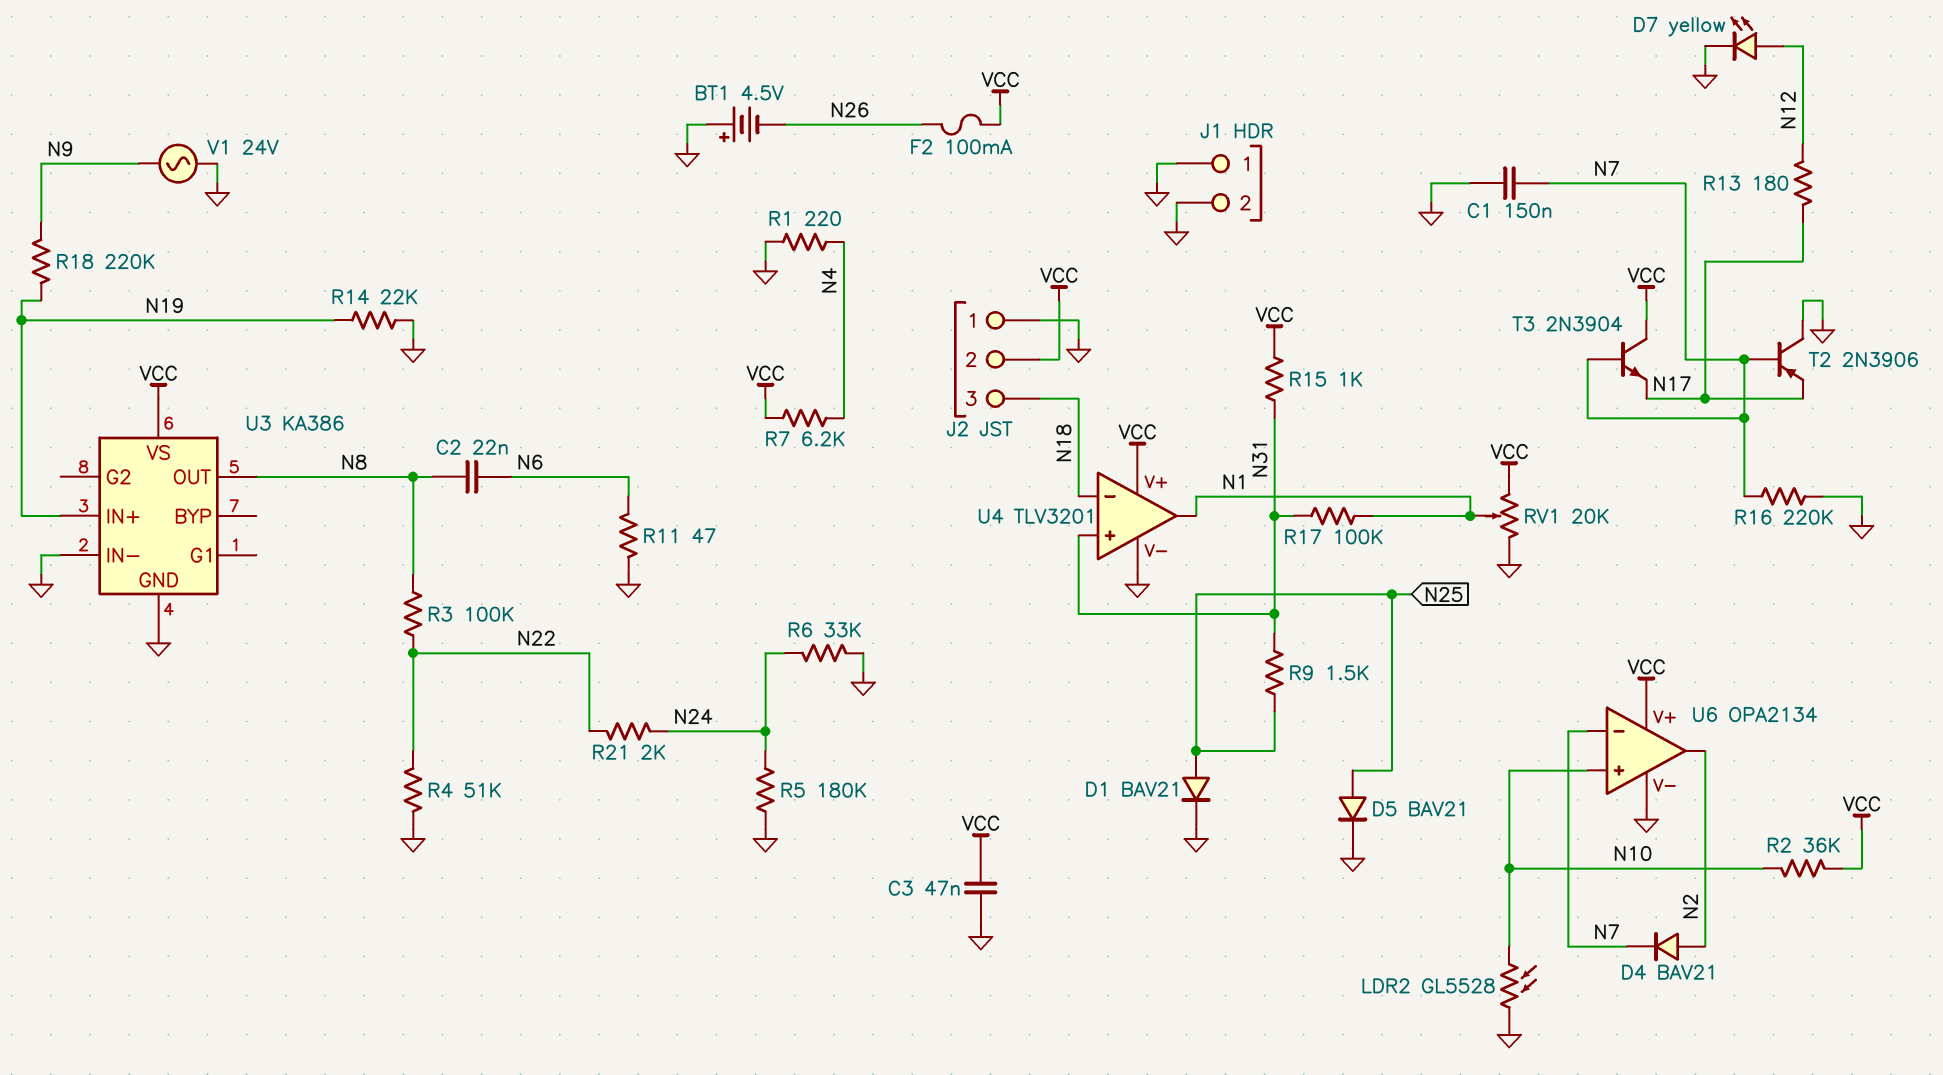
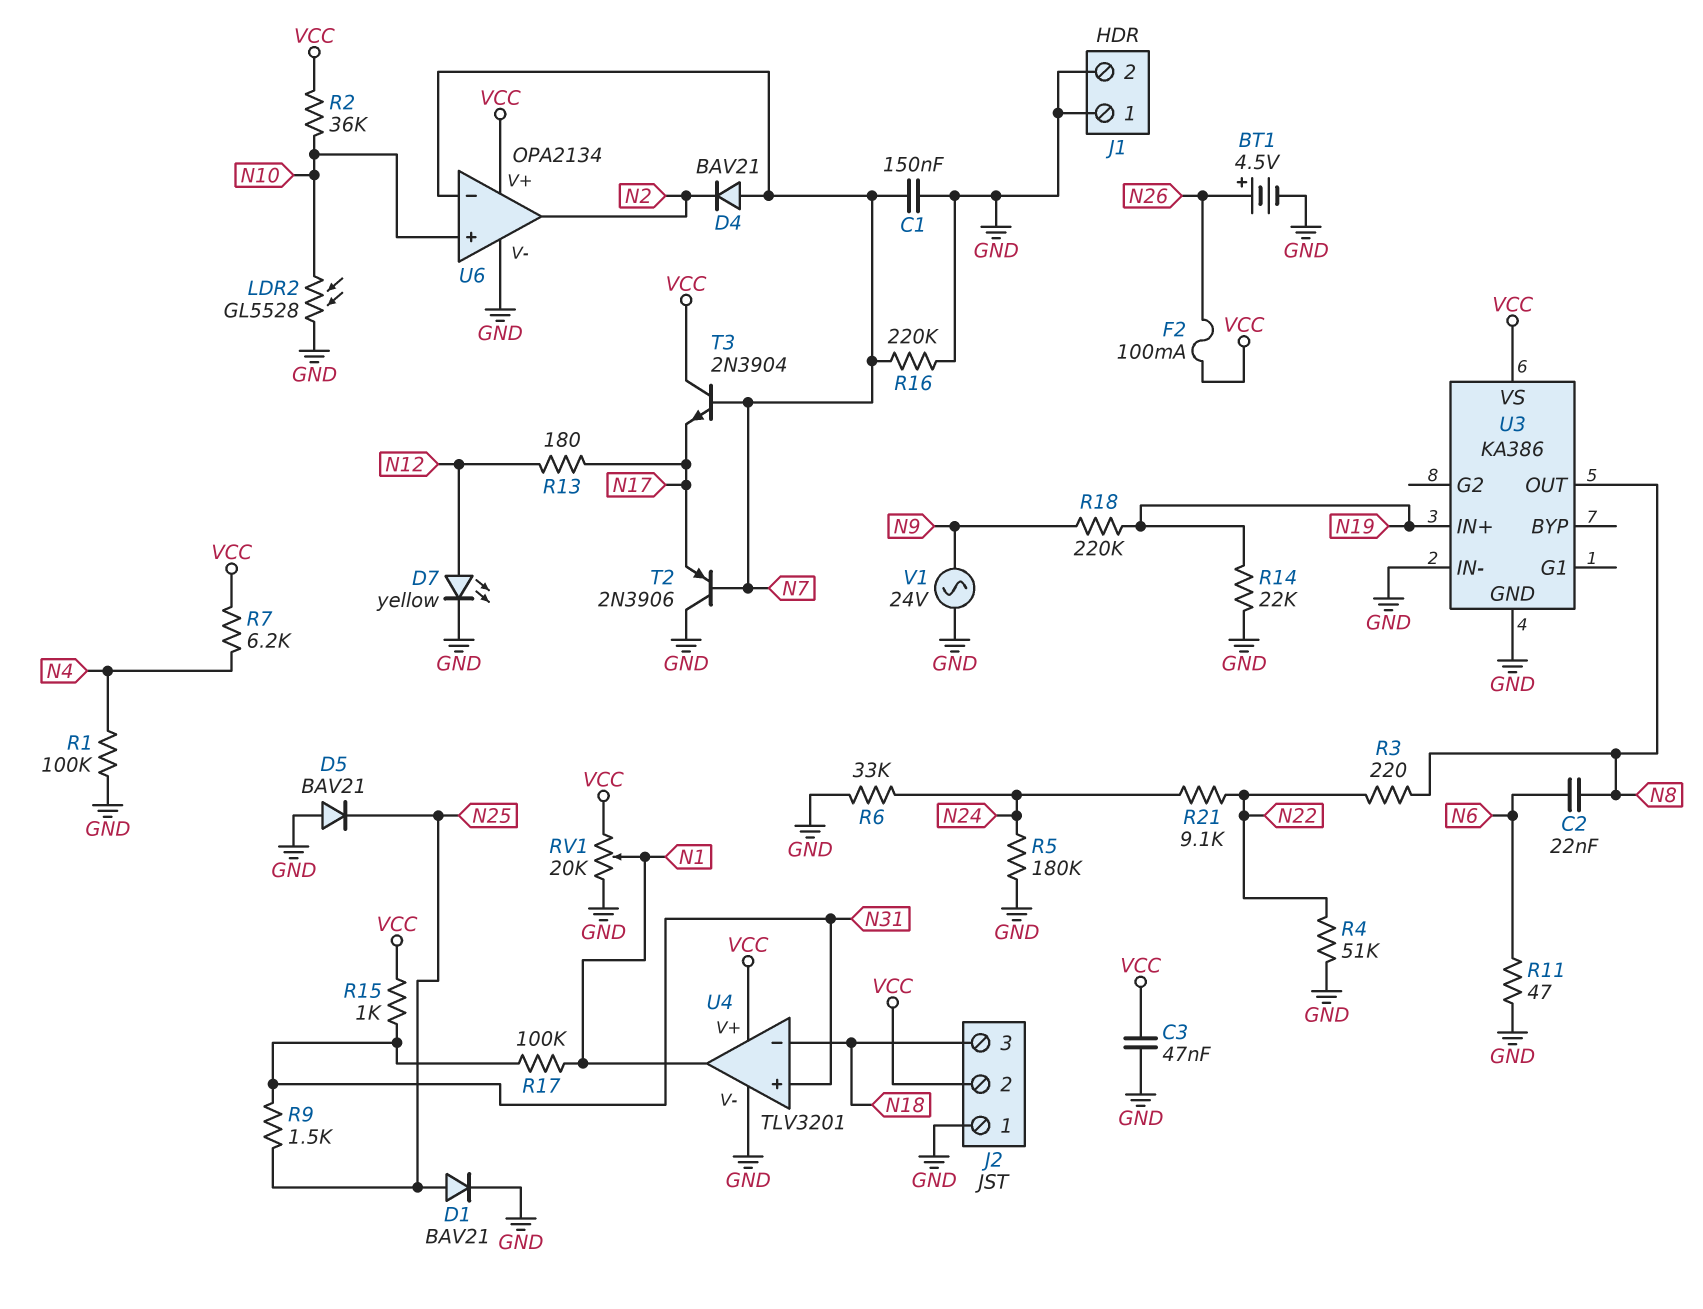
BT1: 4.5V (plus GND, minus N26) -> 4.5V (plus N26, minus GND)
D4: diode BAV21 (A N2, K N7) -> diode BAV21 (A N7, K N2)
D5: diode BAV21 (A N25, K GND) -> diode BAV21 (A GND, K N25)
R1: 220 (GND, N4) -> 100k (GND, N4)
R3: 100k (N8, N22) -> 220 (N8, N22)
R21: 2k (N22, N24) -> 9.1k (N22, N24)

